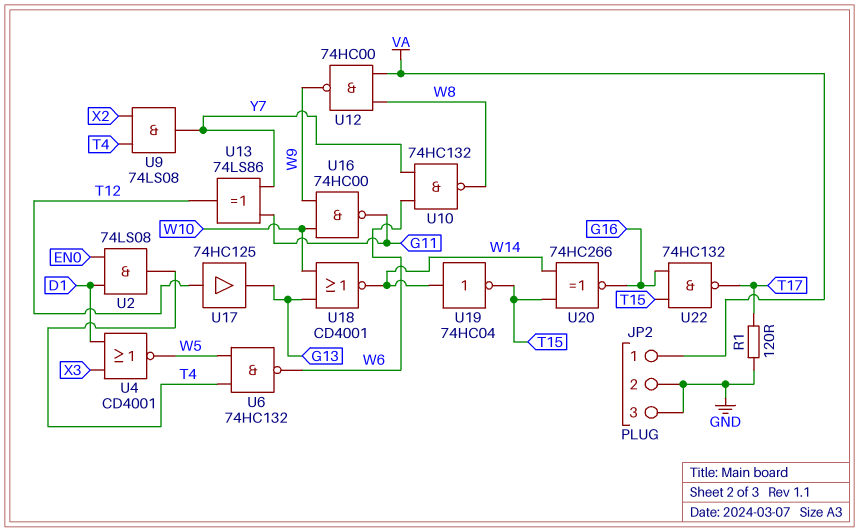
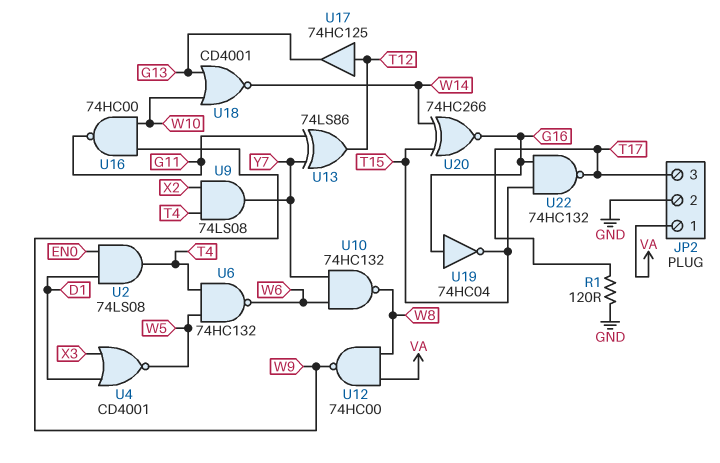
JP2 pin 3: GND -> T17
U19: NOT 74HC04 (in W14, out T15) -> NOT 74HC04 (in G16, out T15)

